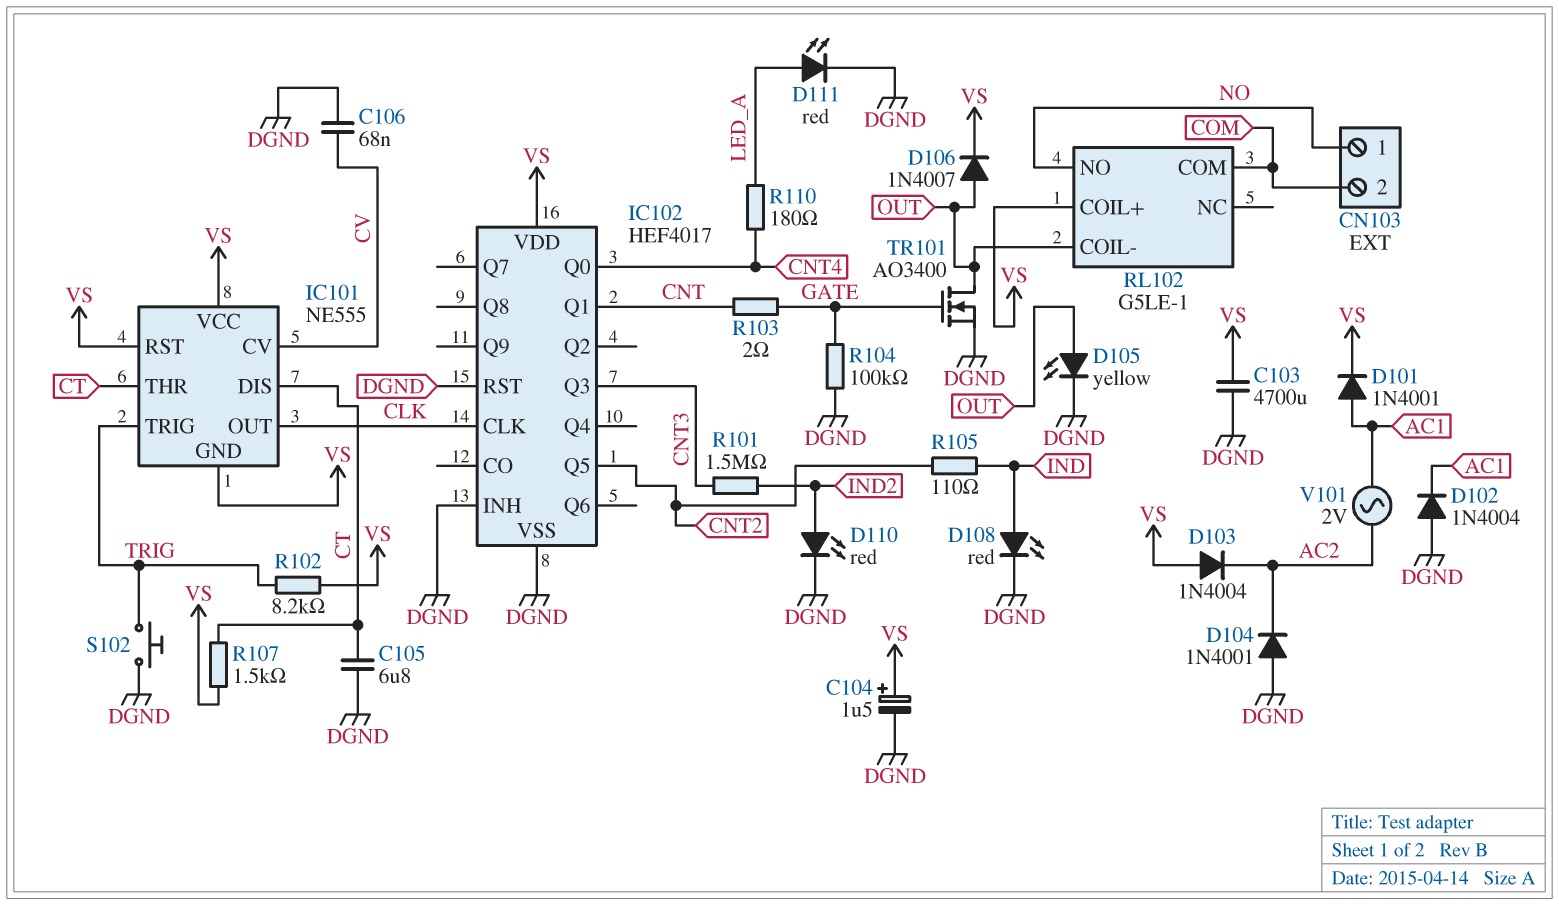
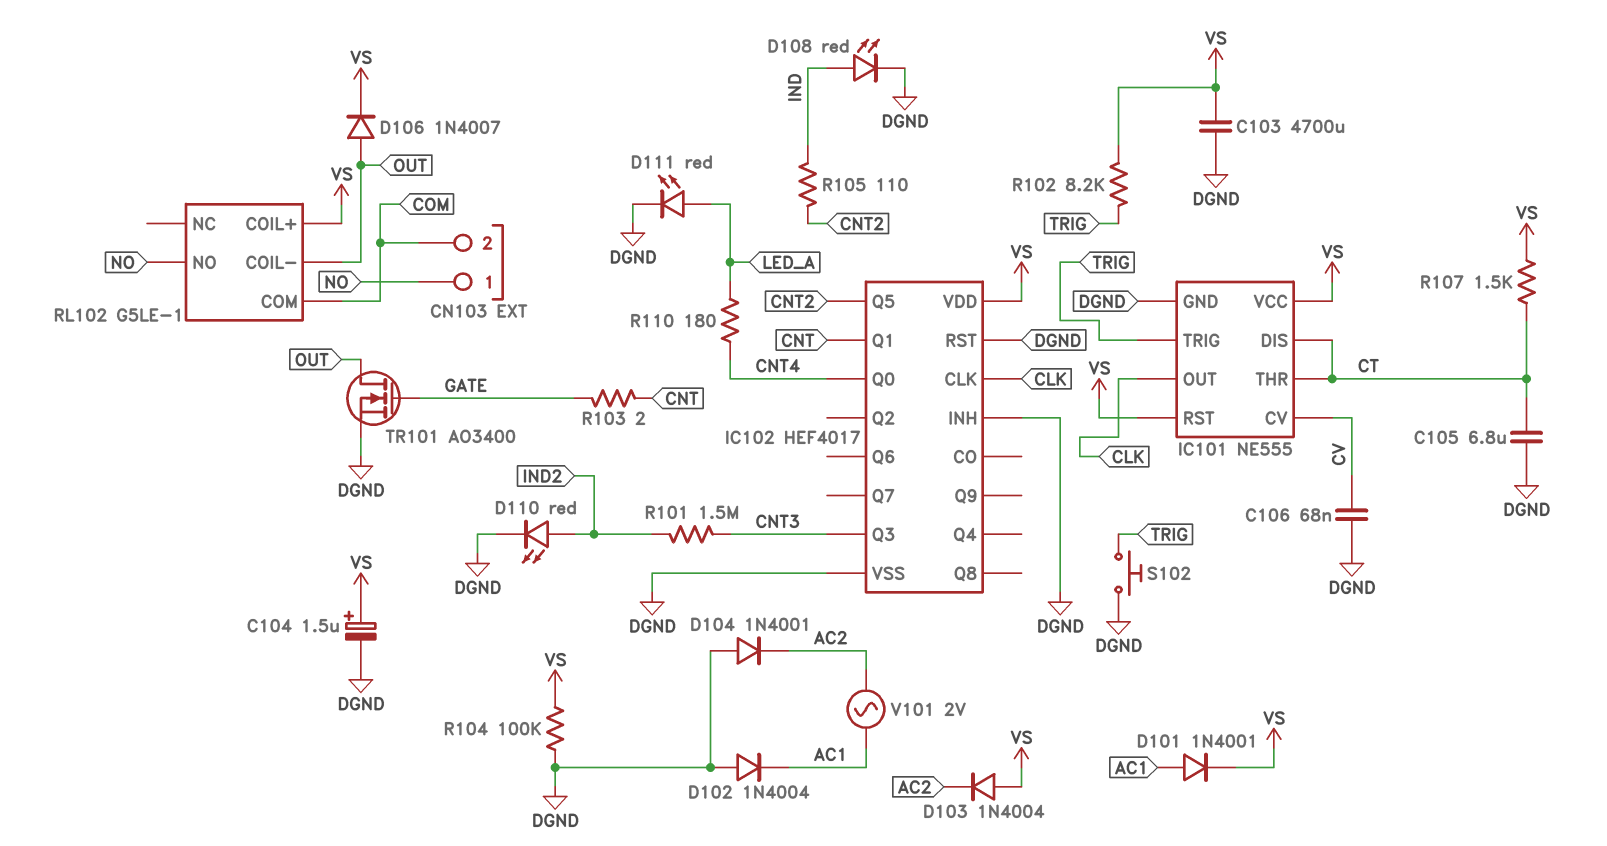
D105: LED yellow (A OUT, K DGND) -> none
IC101 pin GND: VS -> DGND
R104: 100k (DGND, GATE) -> 100k (DGND, VS)

